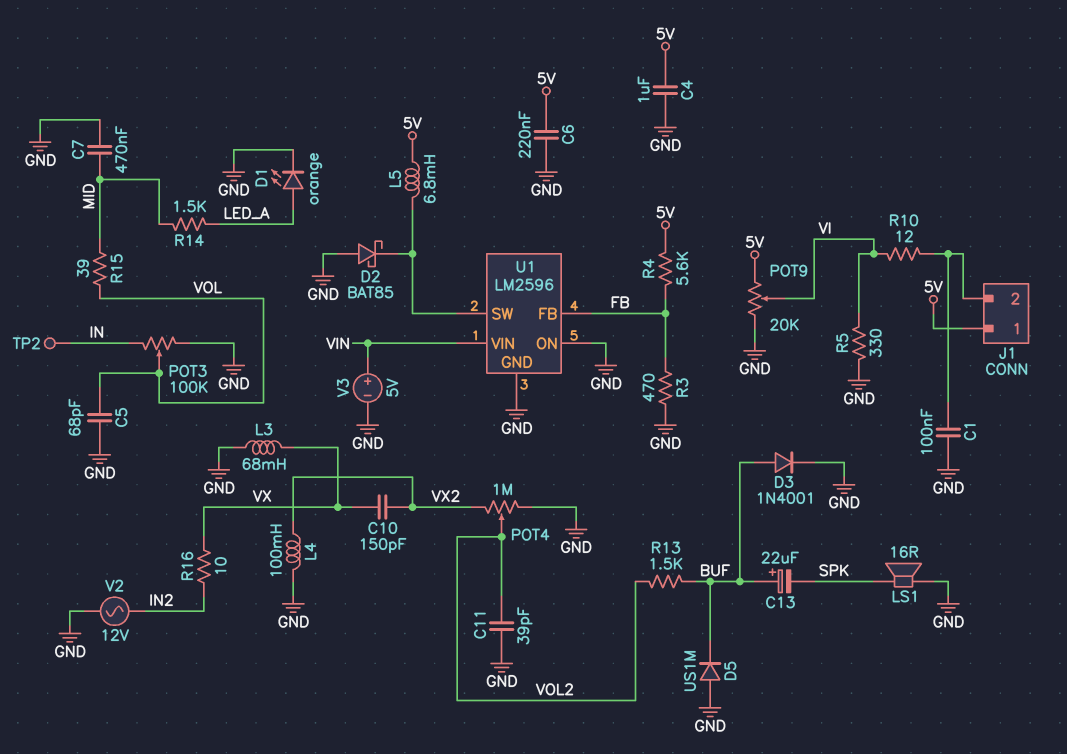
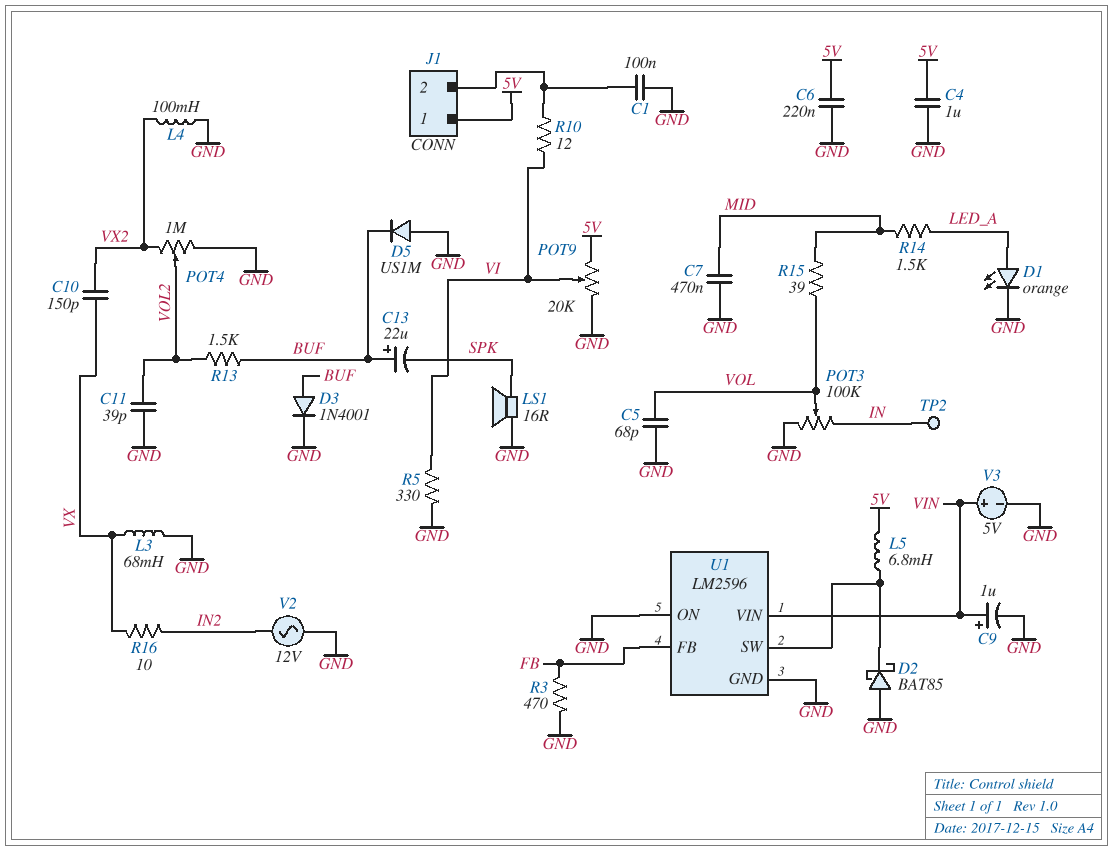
C9: none -> 1uF (plus VIN, minus GND)
R4: 5.6k (5V, FB) -> none

